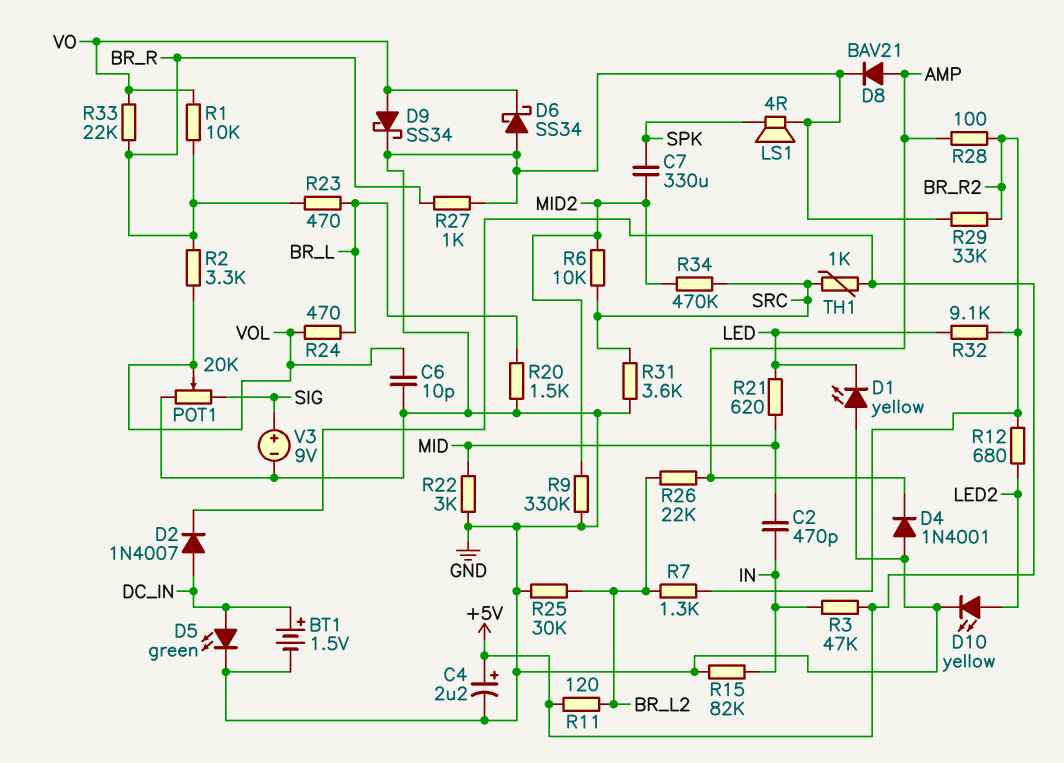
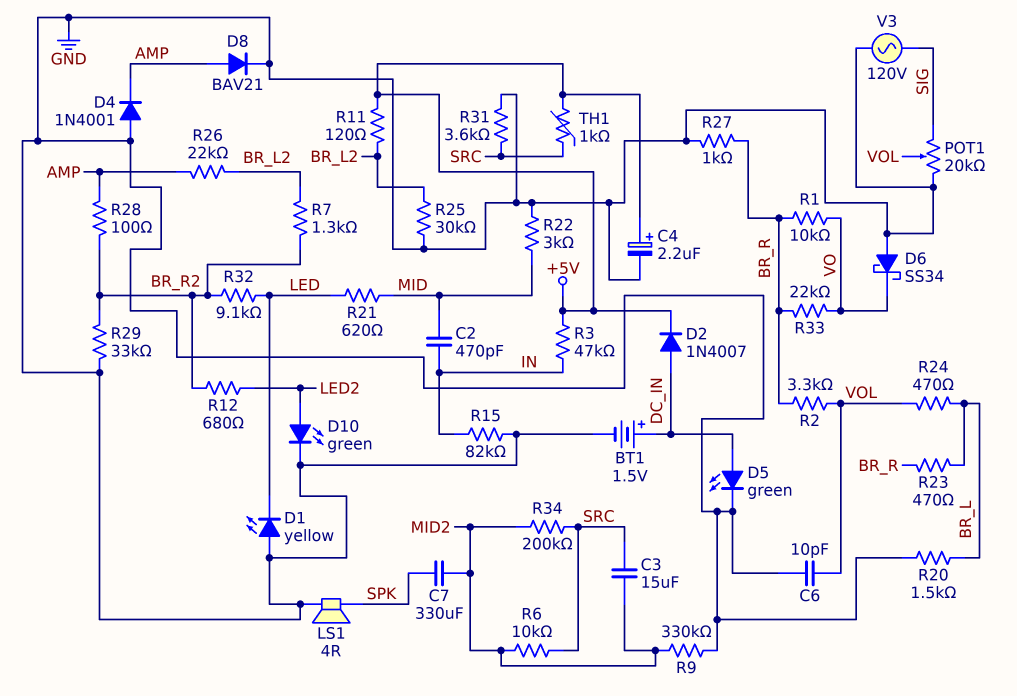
C3: none -> 15uF (MID2, SRC)
D9: schottky SS34 (A VO, K GND) -> none
D10: LED yellow (A LED2, K GND) -> LED green (A LED2, K GND)
R34: 470k (MID2, SRC) -> 200k (MID2, SRC)
V3: 9V (plus SIG, minus GND) -> AC 120V (GND, SIG)

